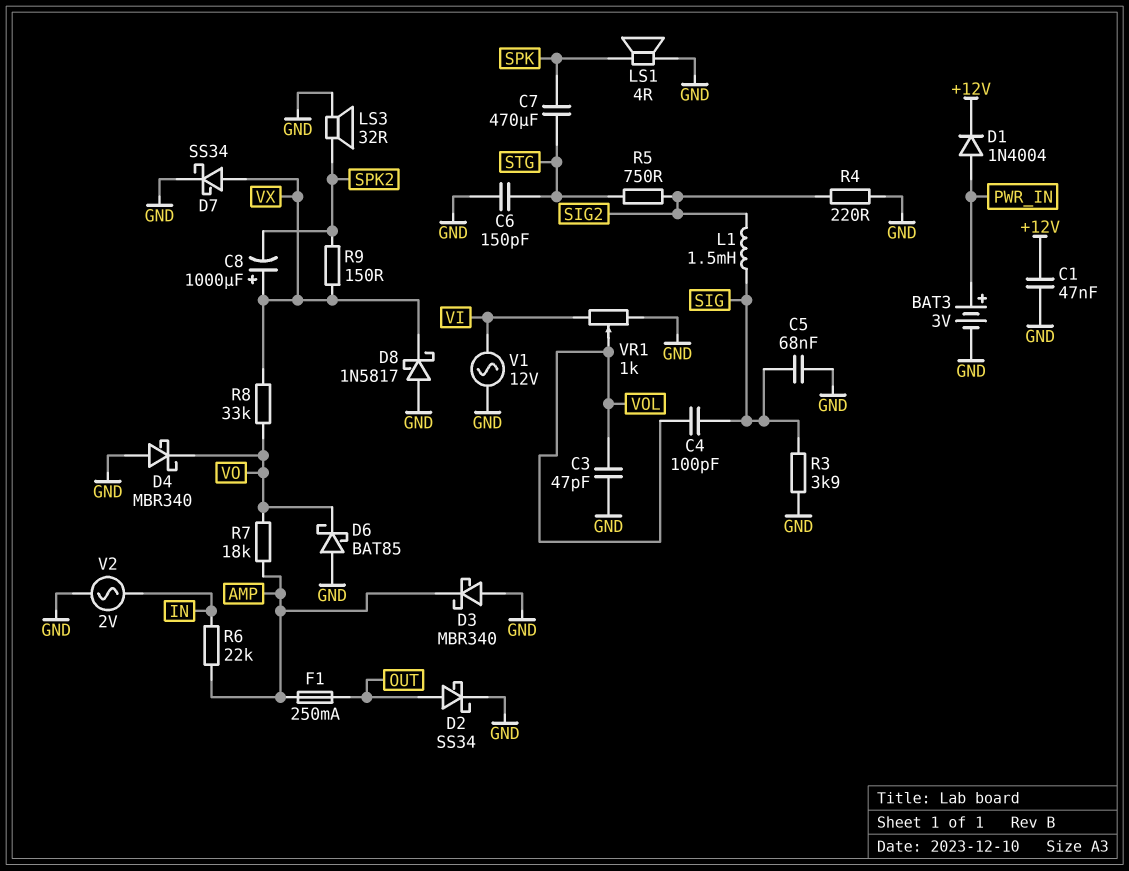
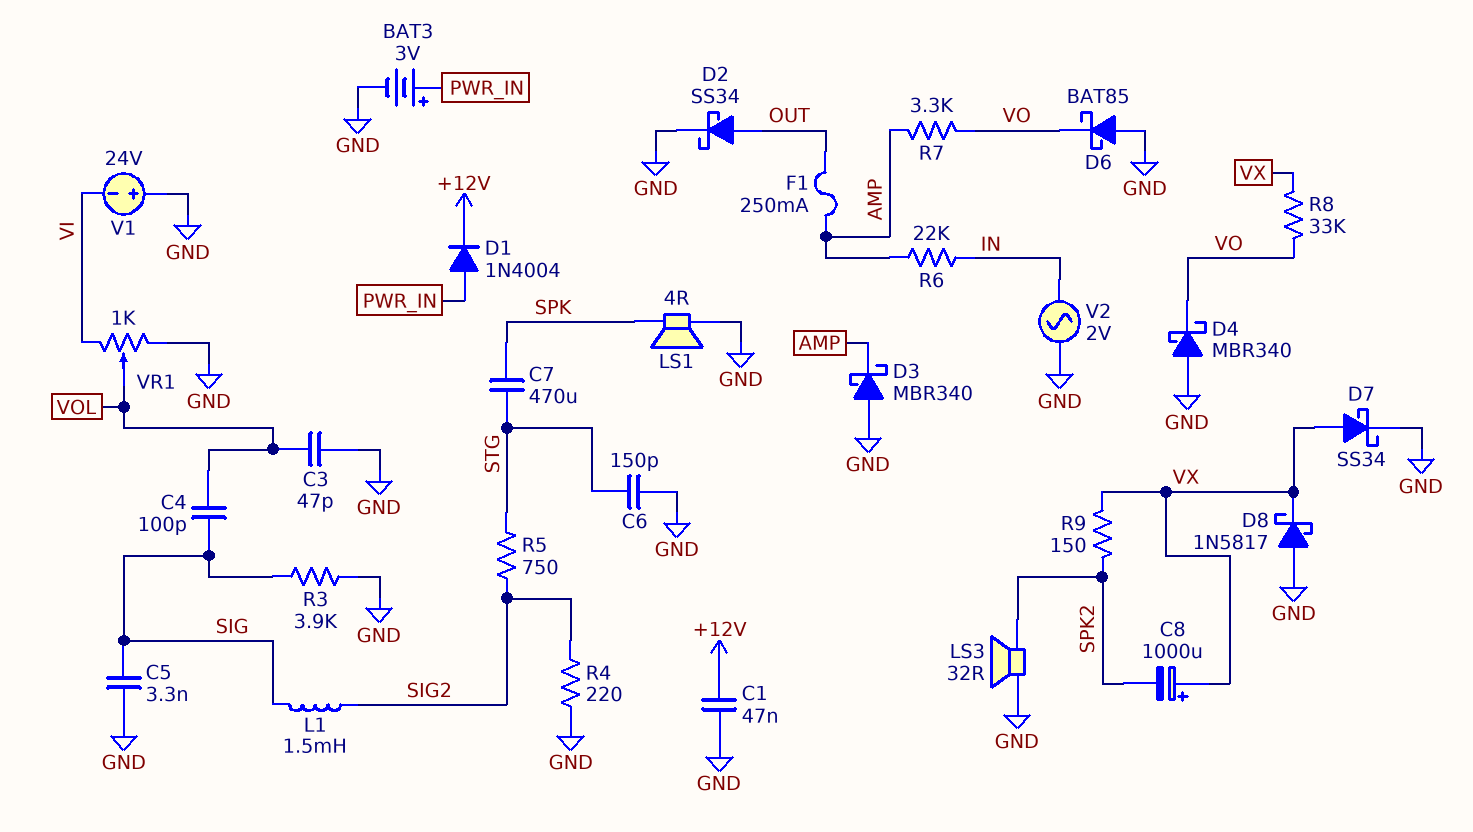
C5: 68nF (GND, SIG) -> 3.3nF (GND, SIG)
R7: 18k (AMP, VO) -> 3.3k (AMP, VO)
V1: AC 12V (GND, VI) -> 24V (plus GND, minus VI)

